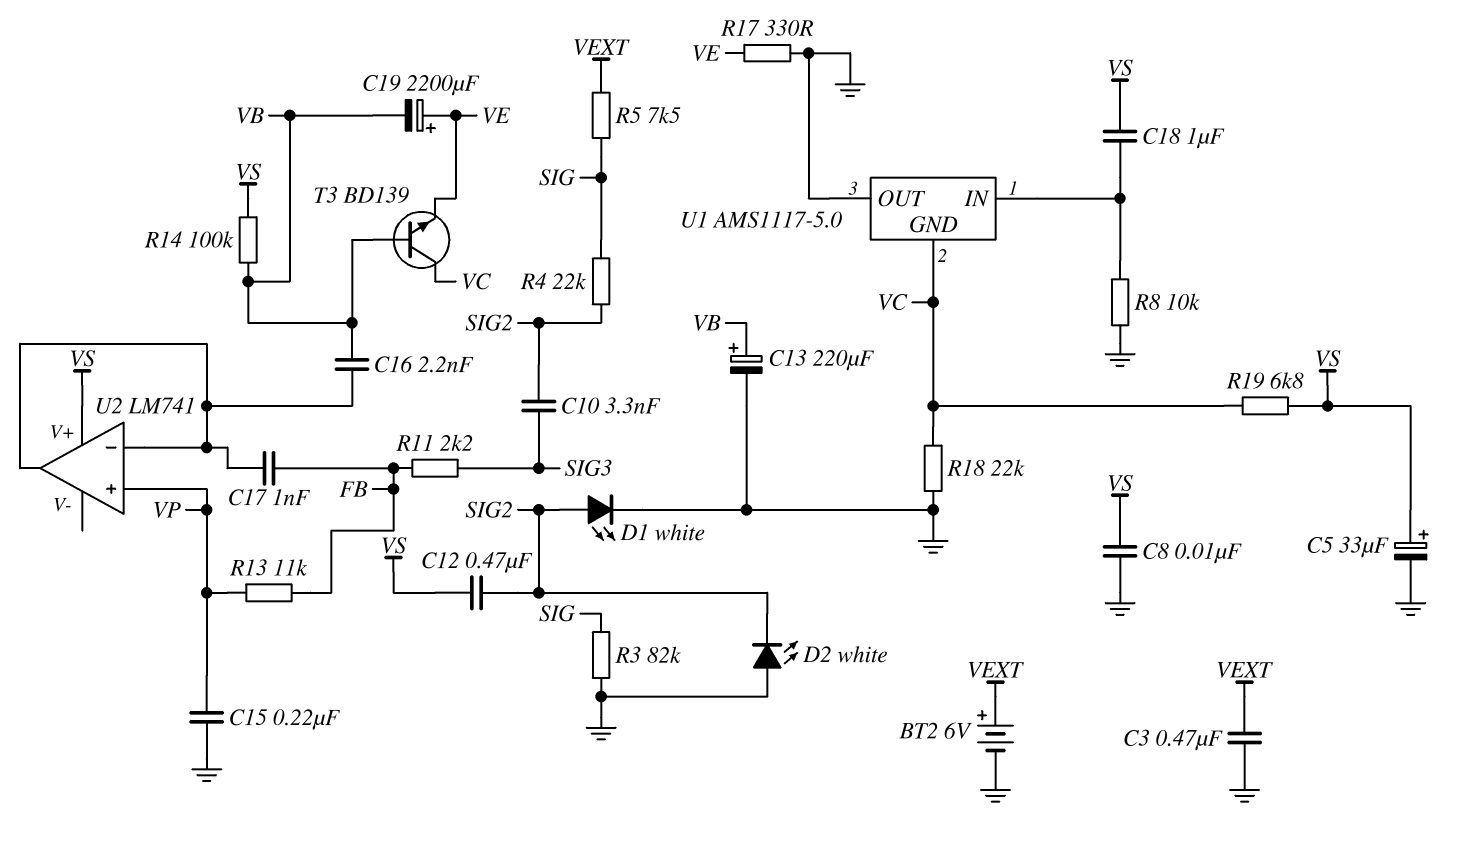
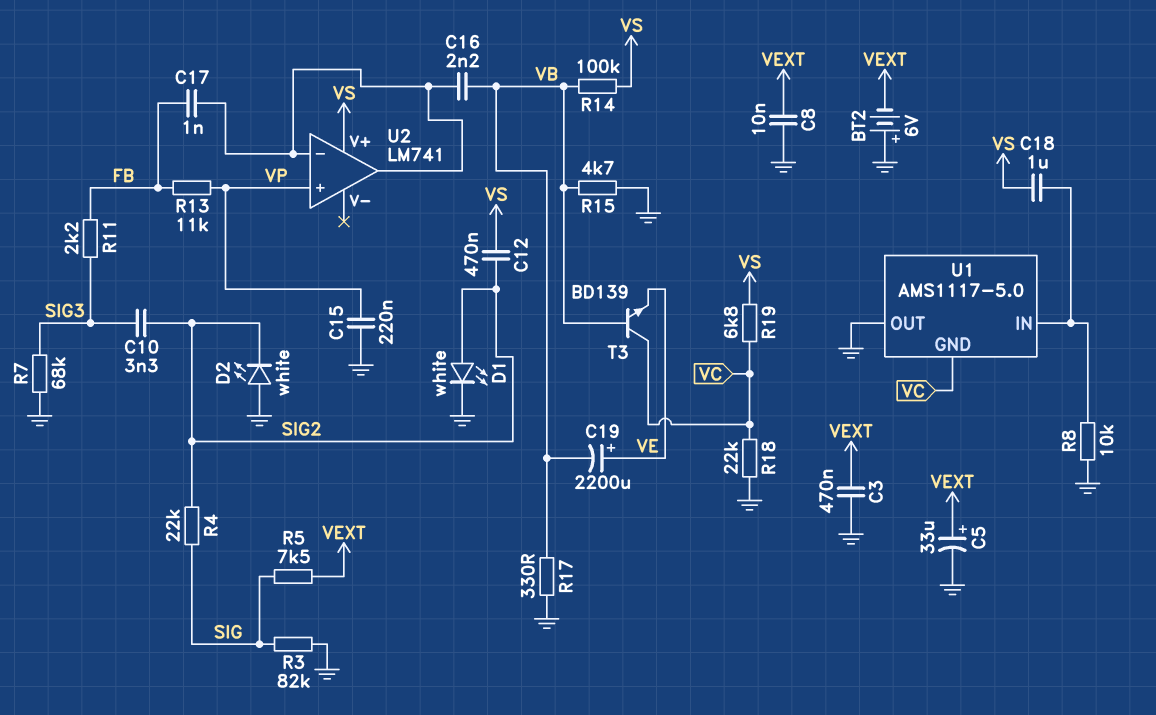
BT2: 6V (plus VEXT, minus GND) -> 6V (plus GND, minus VEXT)
C5: 33uF (plus VS, minus GND) -> 33uF (plus VEXT, minus GND)
C8: 10nF (GND, VS) -> 10nF (GND, VEXT)
C13: 220uF (plus VB, minus GND) -> none
R7: none -> 68k (GND, SIG3)
R15: none -> 4.7k (GND, VB)
R17: 330 (GND, VE) -> 330 (GND, VB)

